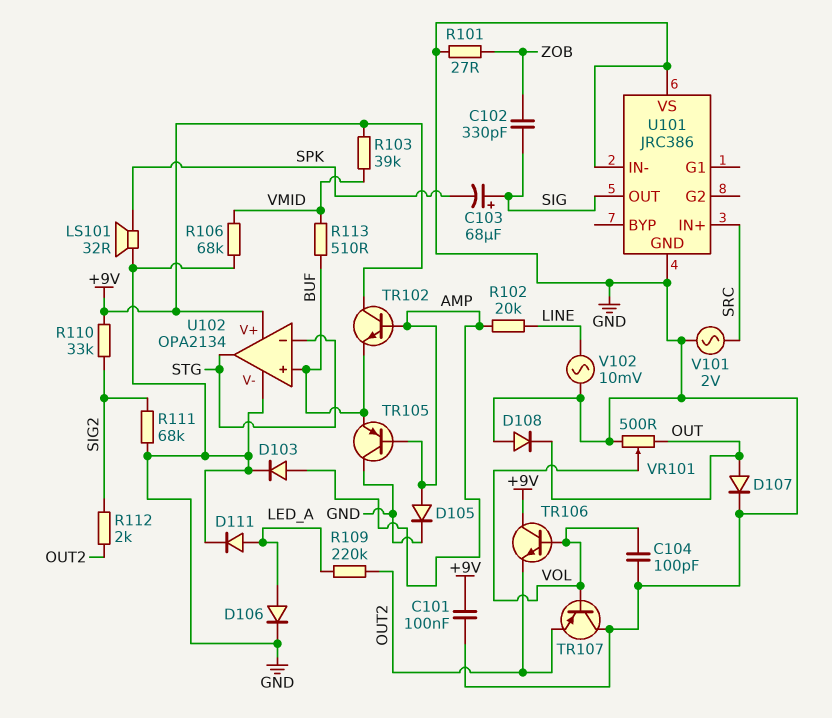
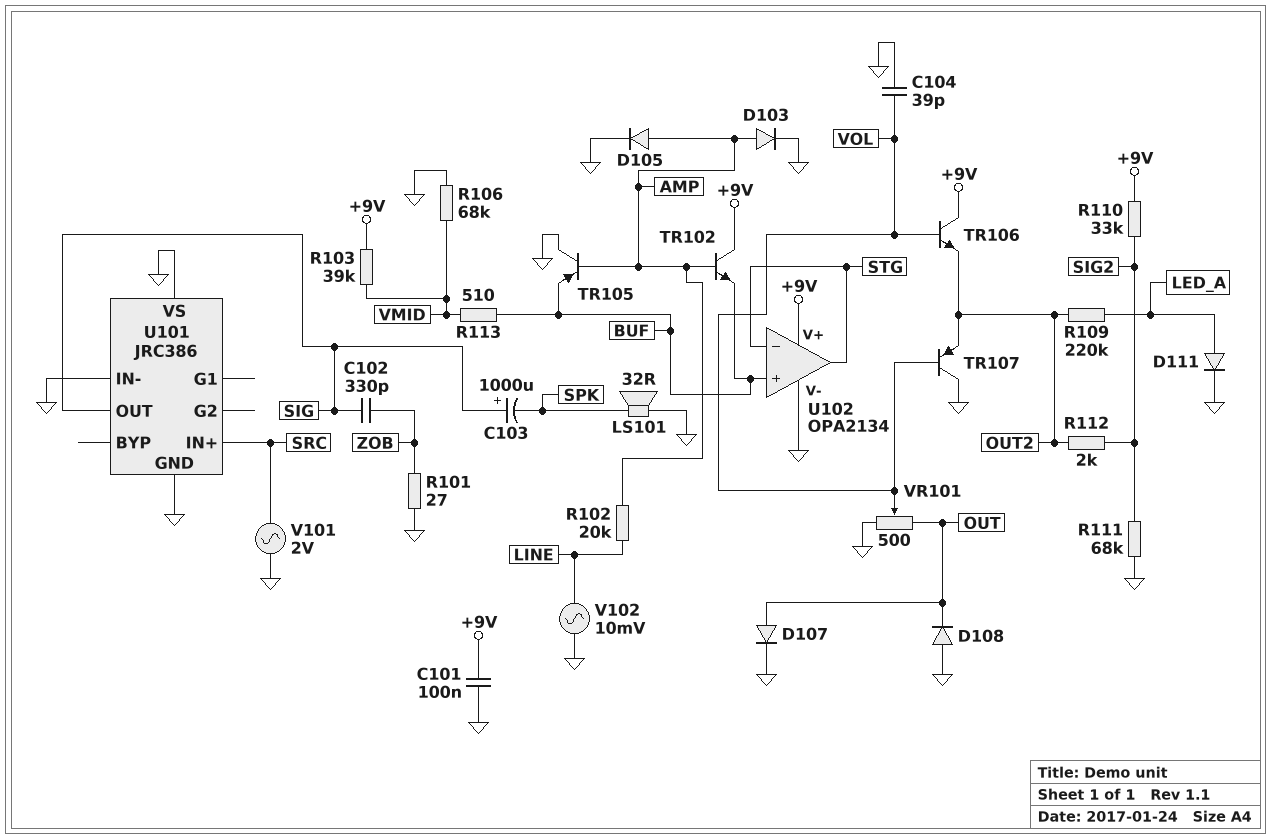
C103: 68uF (plus SIG, minus SPK) -> 1000uF (plus SIG, minus SPK)
C104: 100pF (GND, VOL) -> 39pF (GND, VOL)
D106: diode (A LED_A, K GND) -> none

